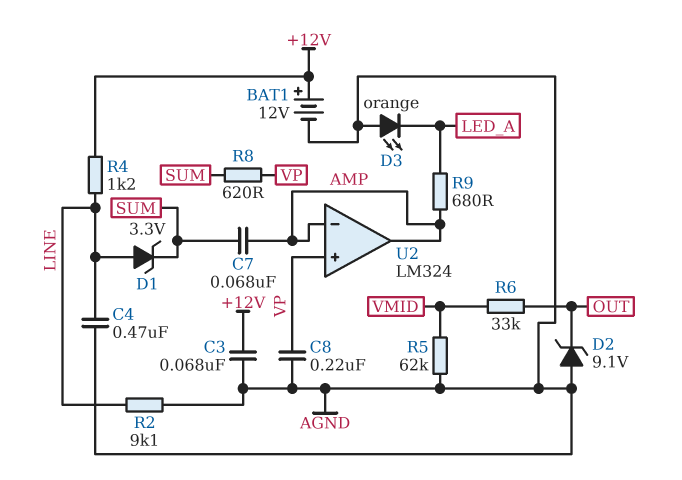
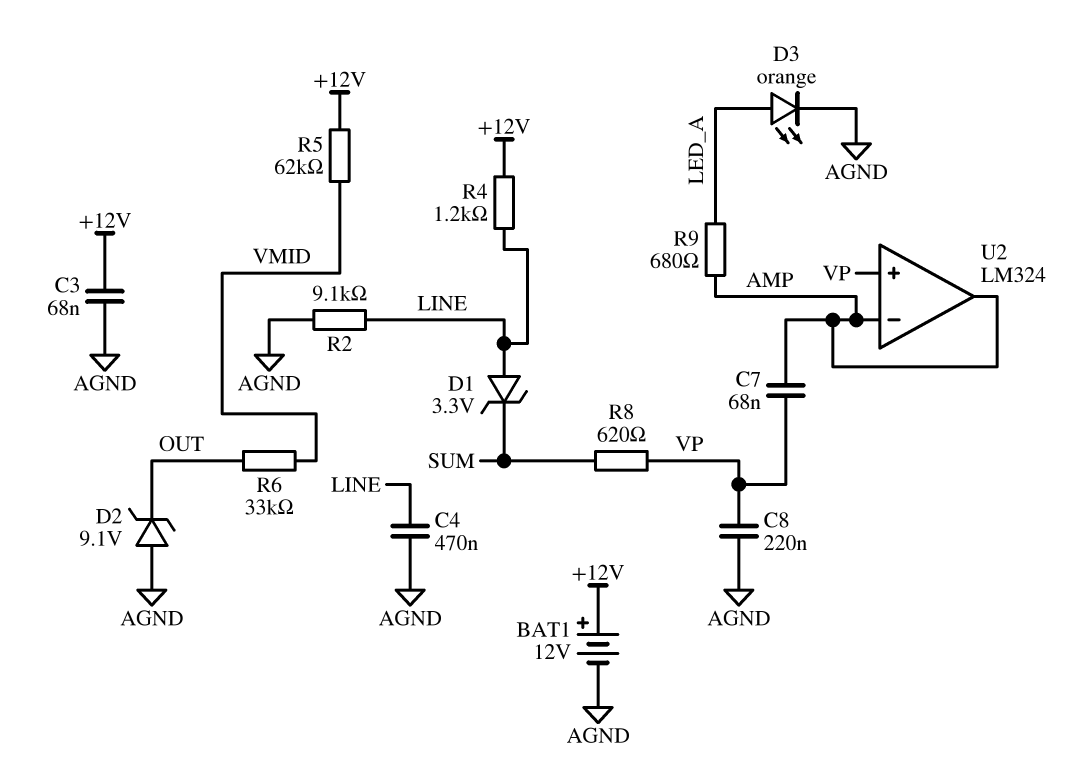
C7: 68nF (AMP, SUM) -> 68nF (AMP, VP)
D3: LED orange (A AGND, K LED_A) -> LED orange (A LED_A, K AGND)
R5: 62k (AGND, VMID) -> 62k (+12V, VMID)

